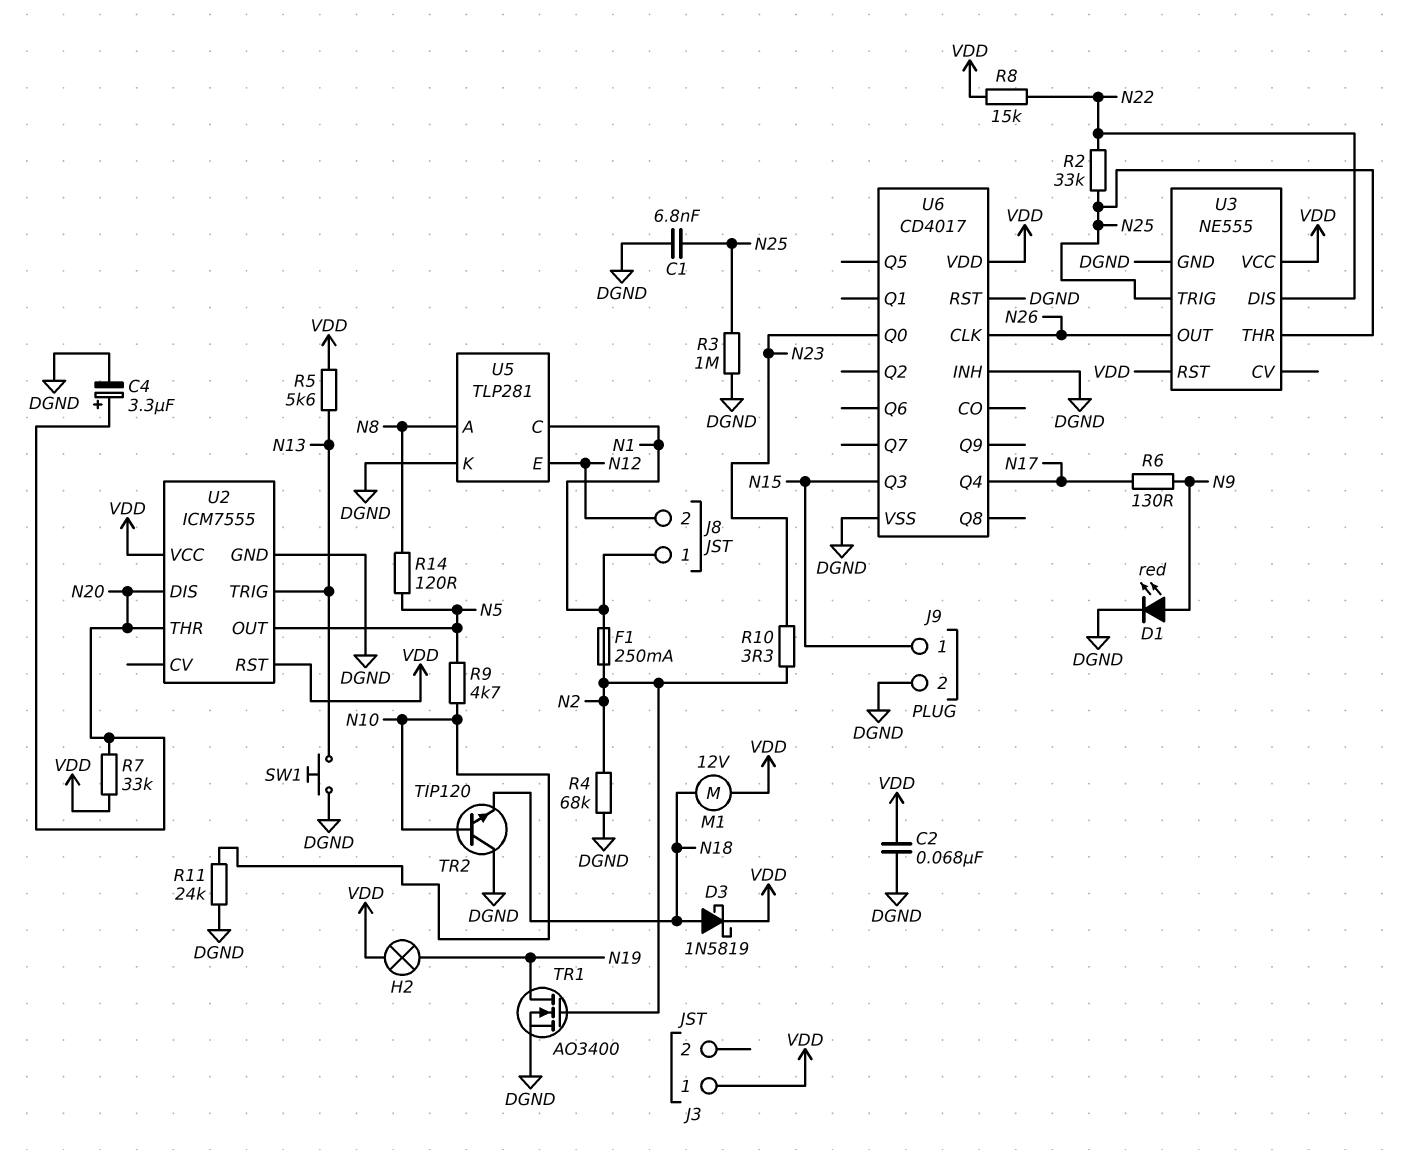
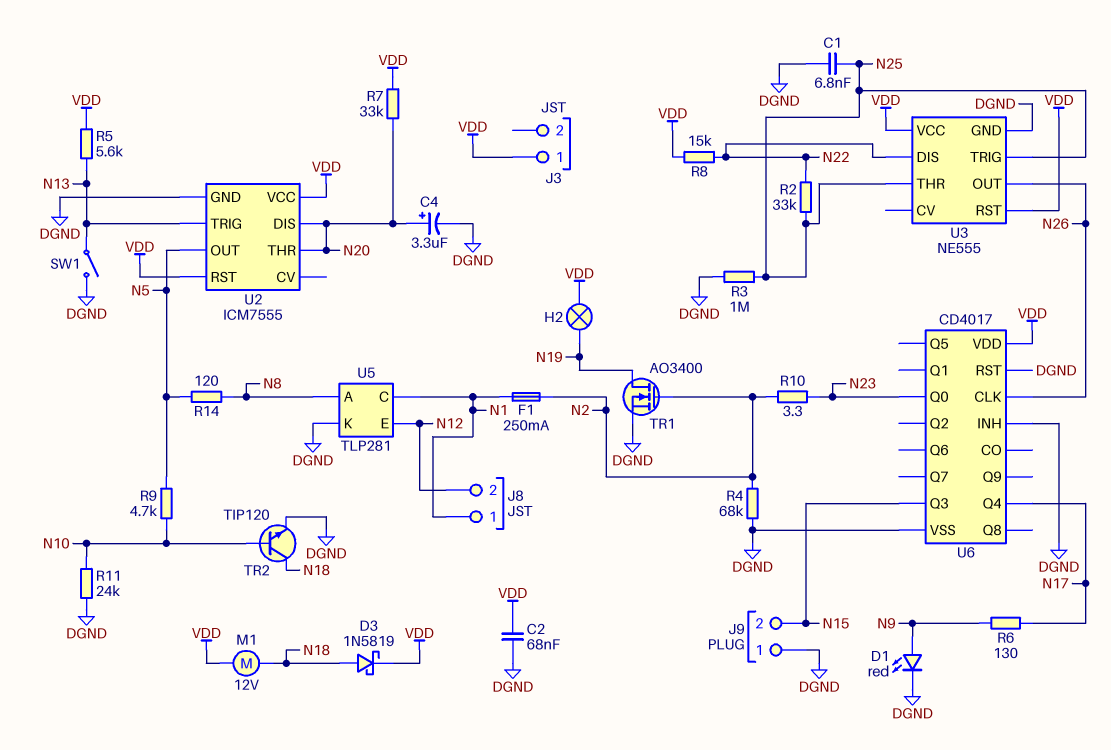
J9 pin 1: N15 -> DGND
J9 pin 2: DGND -> N15
SW1: button (DGND, N13) -> switch (DGND, N13)
TR2: NPN TIP120 (B N10, C DGND, E N18) -> NPN TIP120 (B N10, C N18, E DGND)

